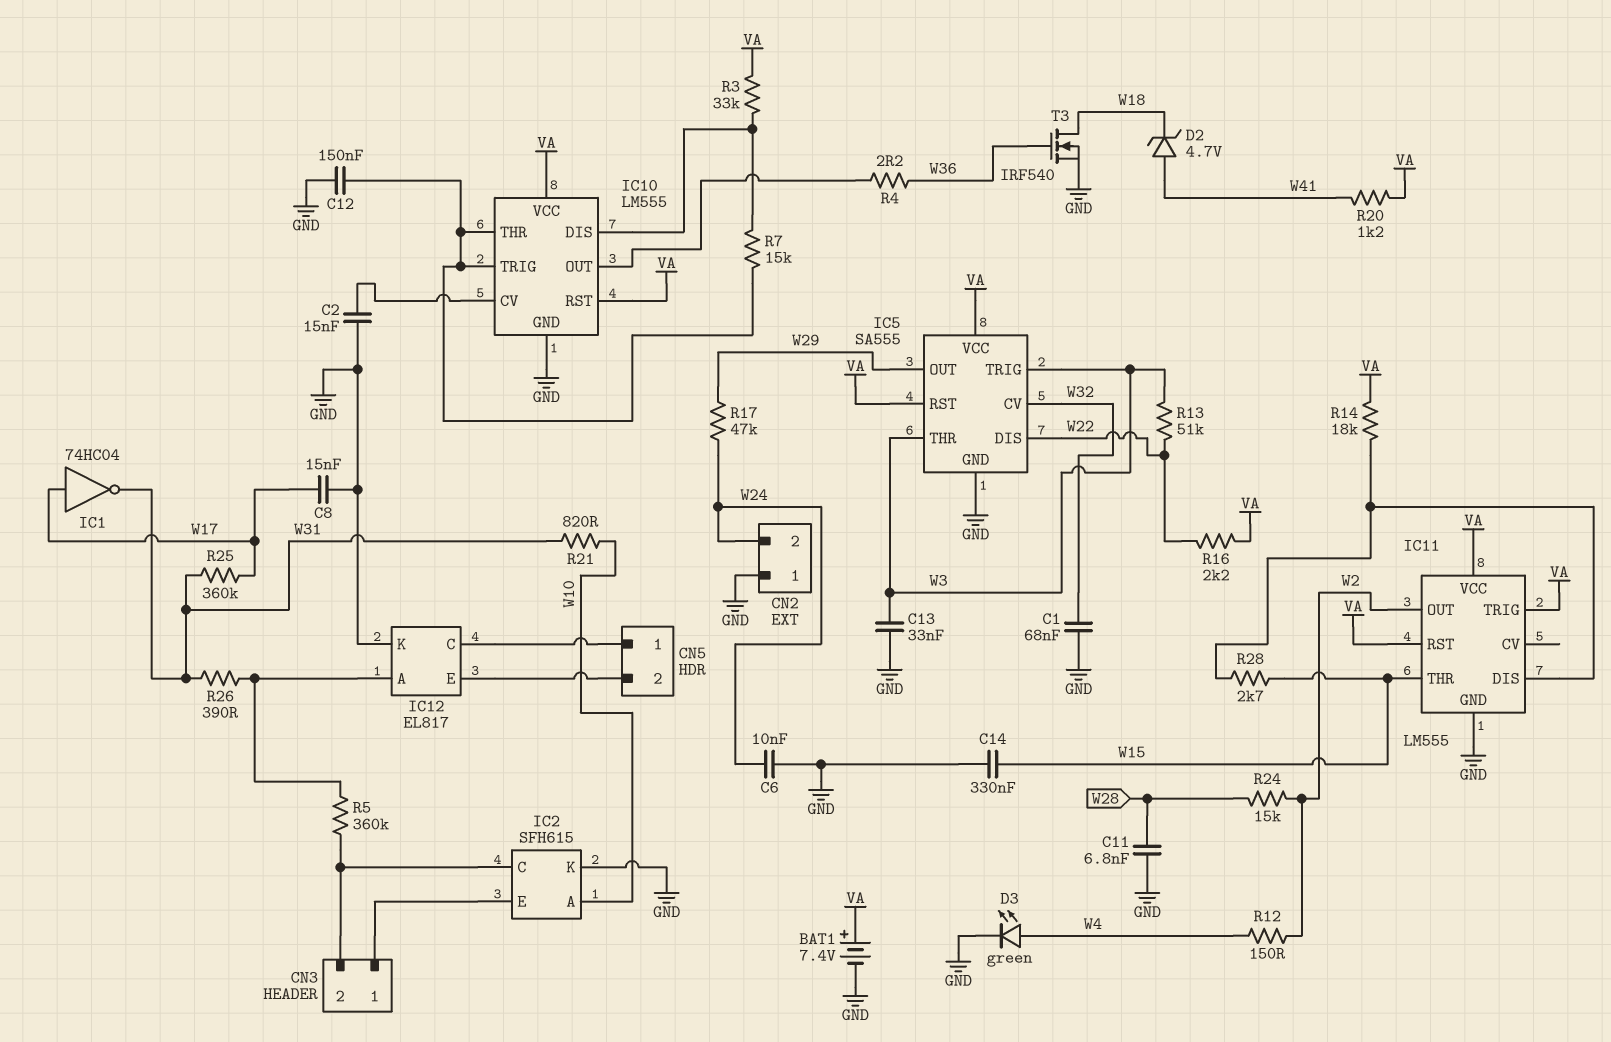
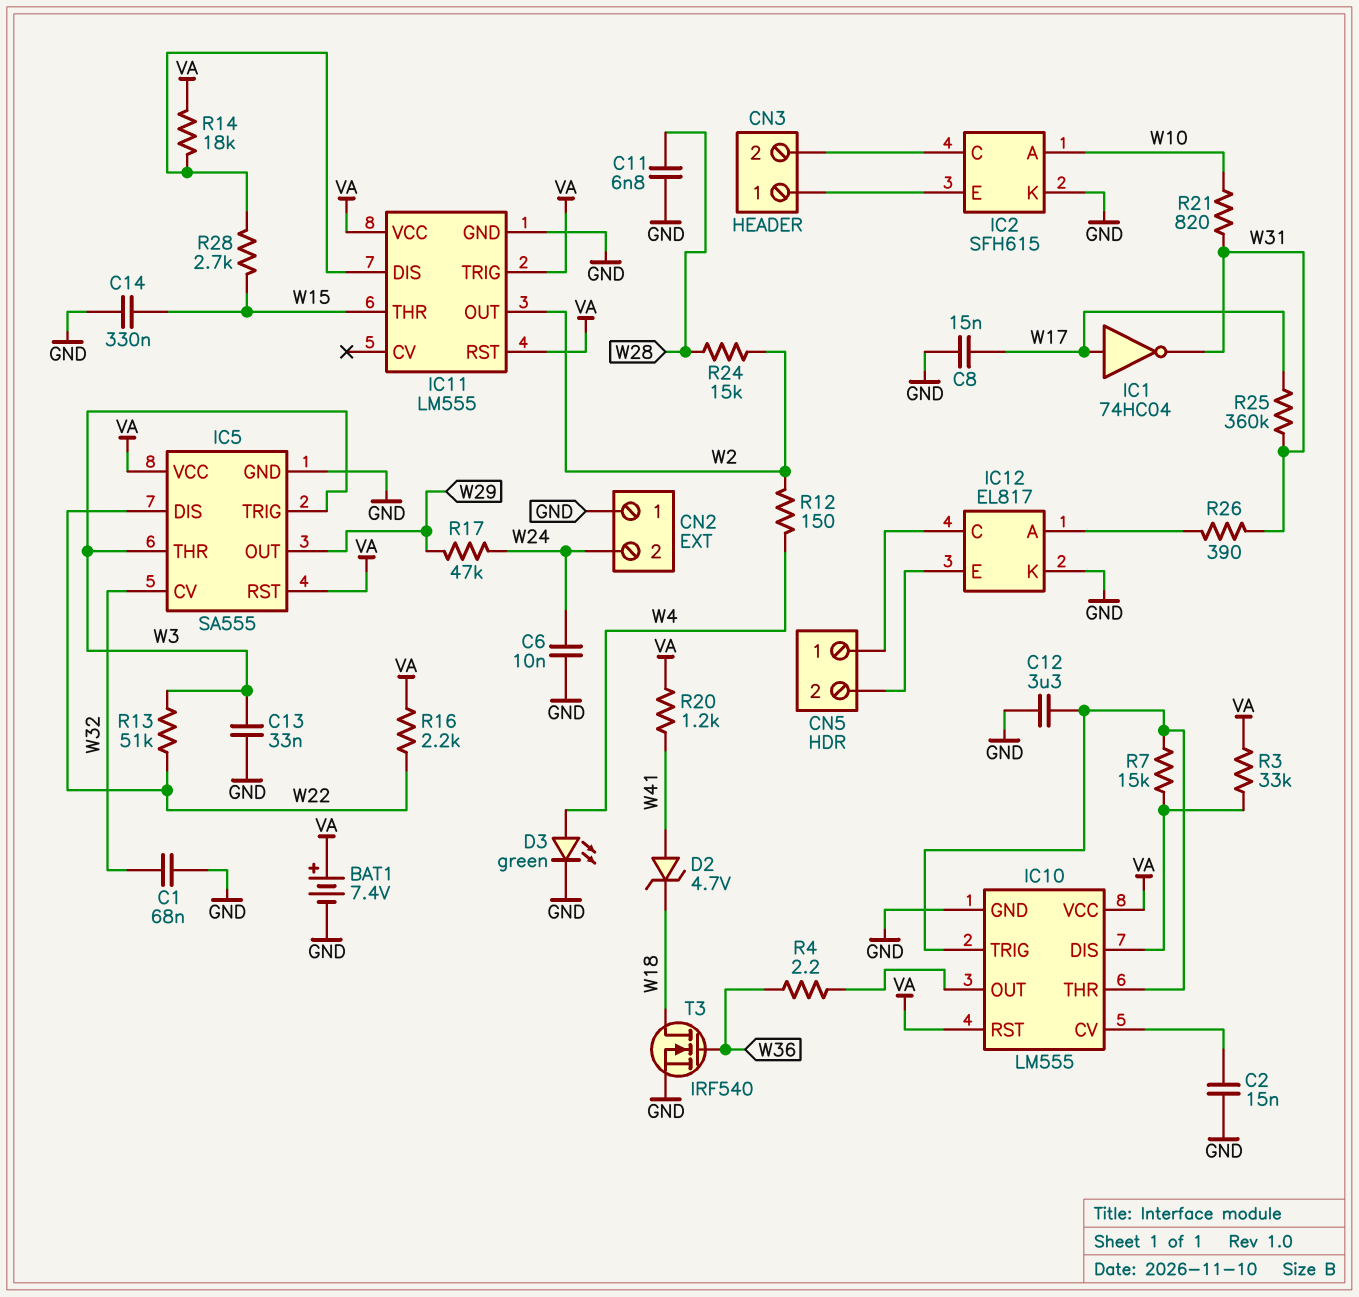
C12: 150nF (GND, IC10/THR) -> 3.3uF (GND, IC10/THR)
R5: 360k (CN3/2, IC12/A) -> none

